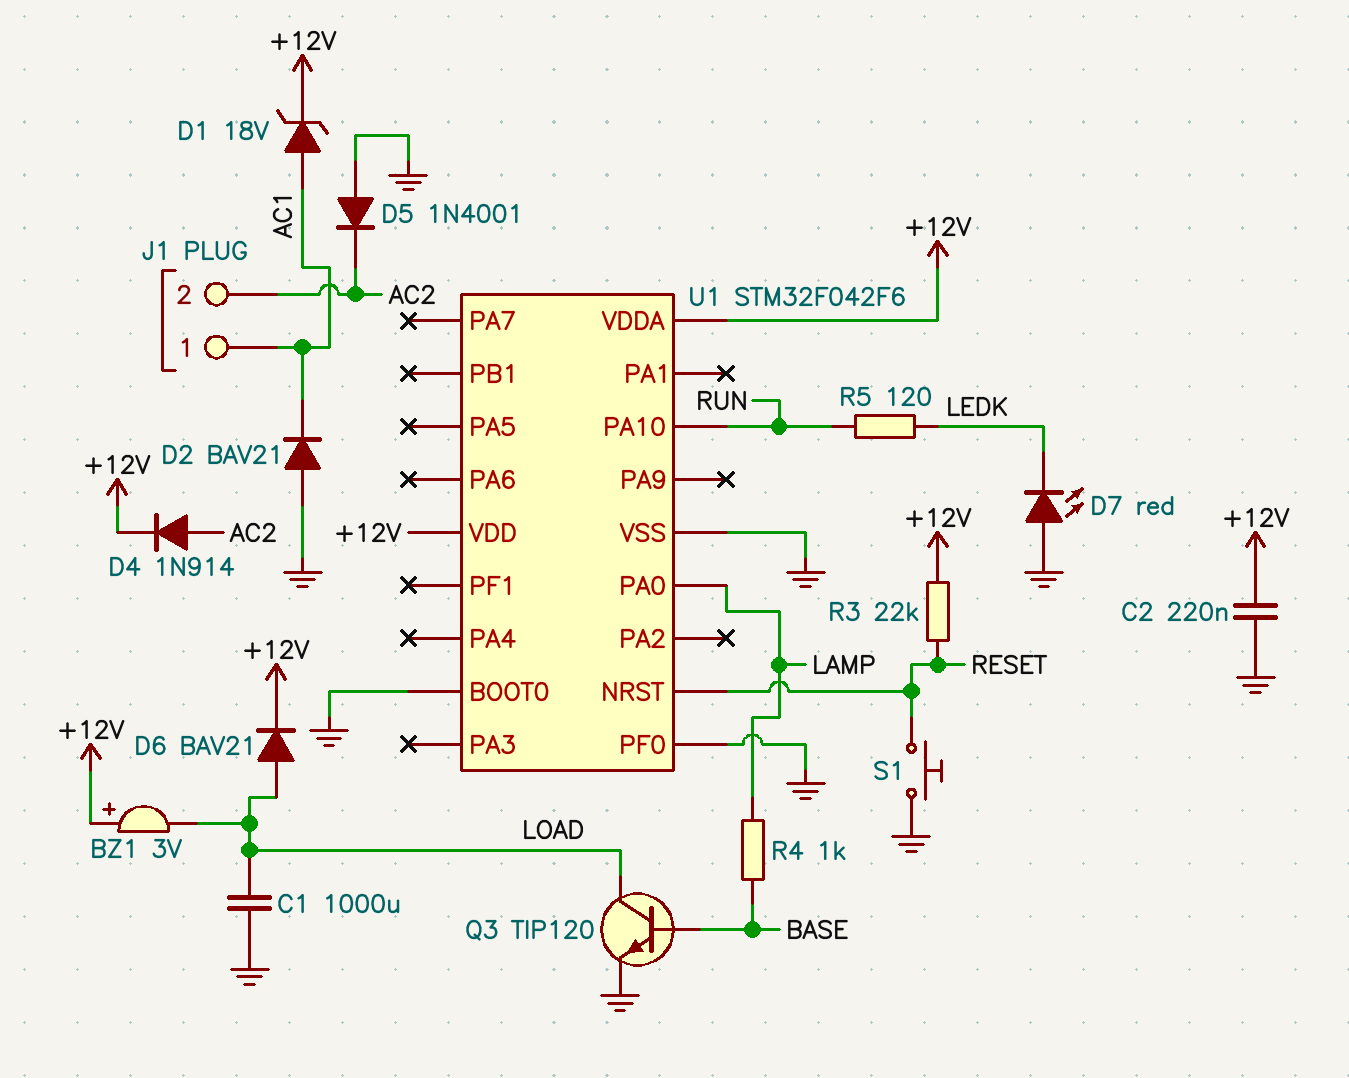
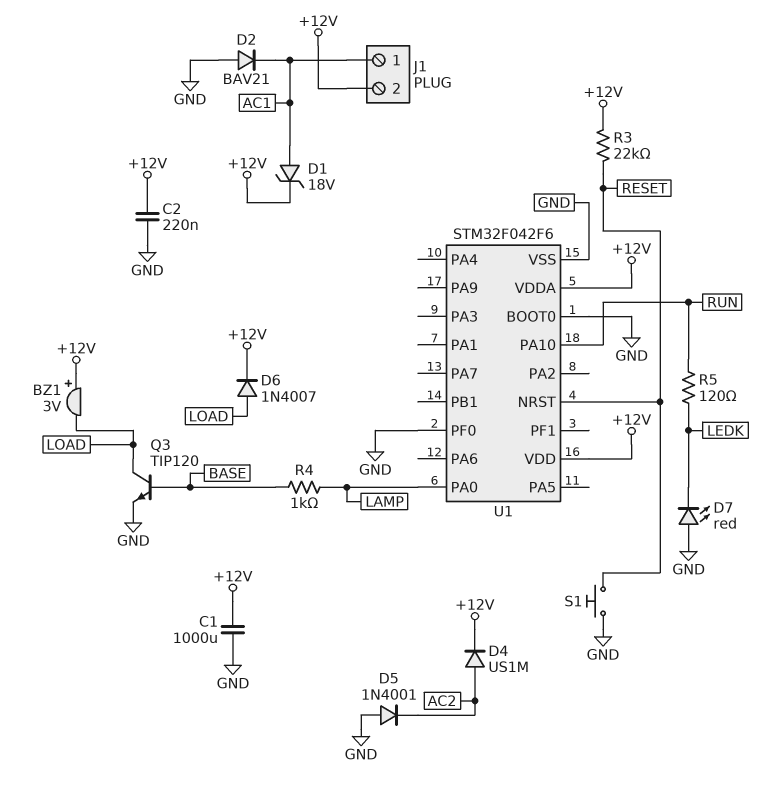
C1: 1000uF (GND, LOAD) -> 1000uF (+12V, GND)
D4: diode 1N914 (A AC2, K +12V) -> diode US1M (A AC2, K +12V)
D6: diode BAV21 (A LOAD, K +12V) -> diode 1N4007 (A LOAD, K +12V)
J1 pin 2: AC2 -> +12V

